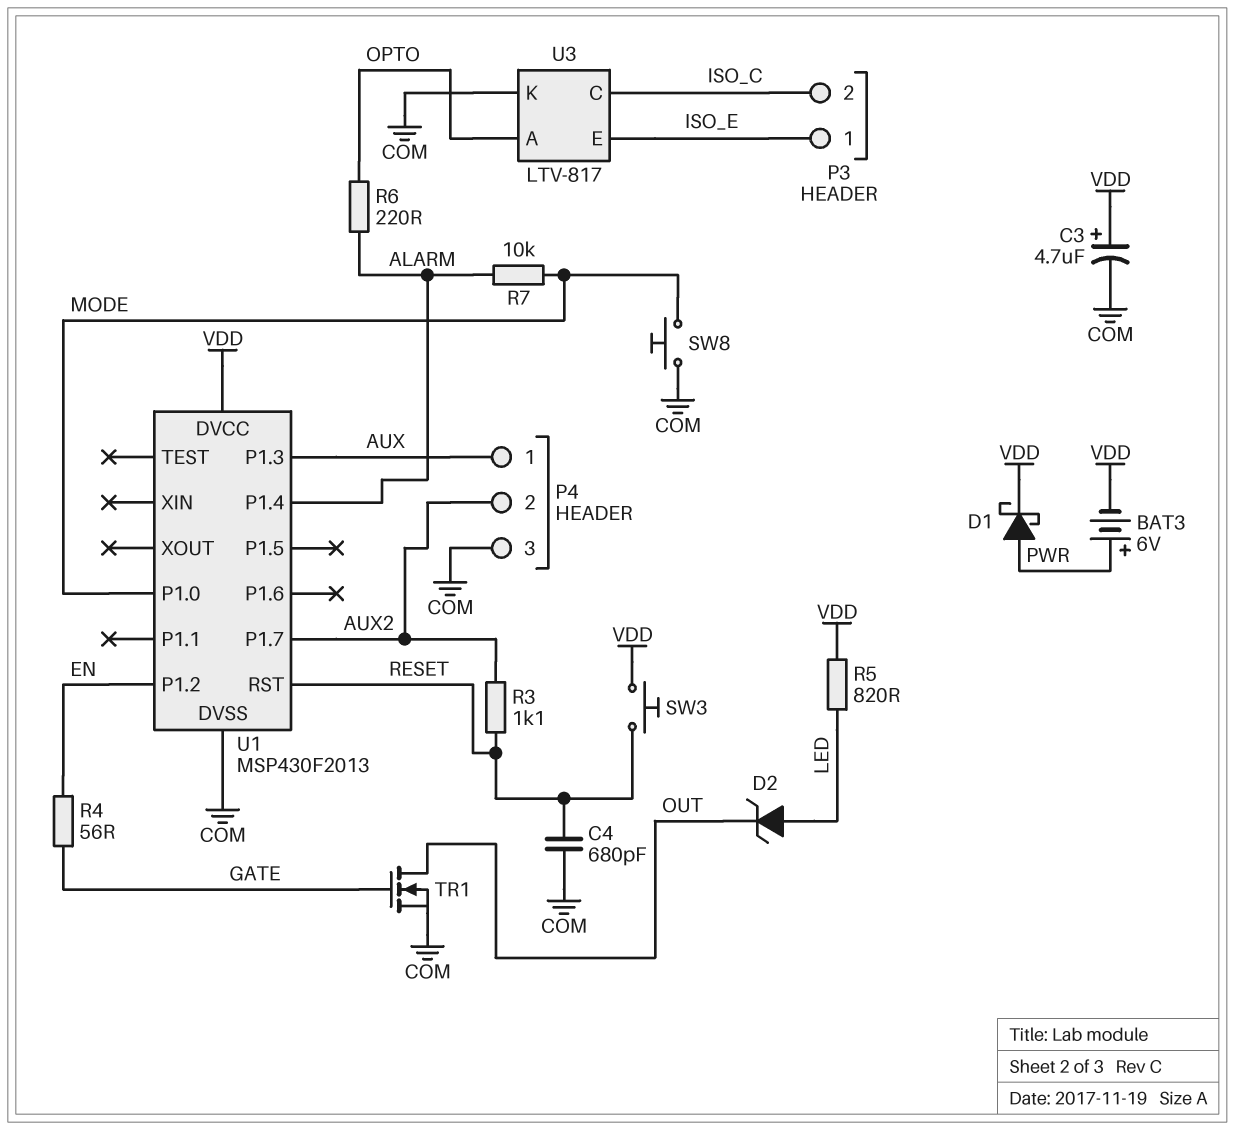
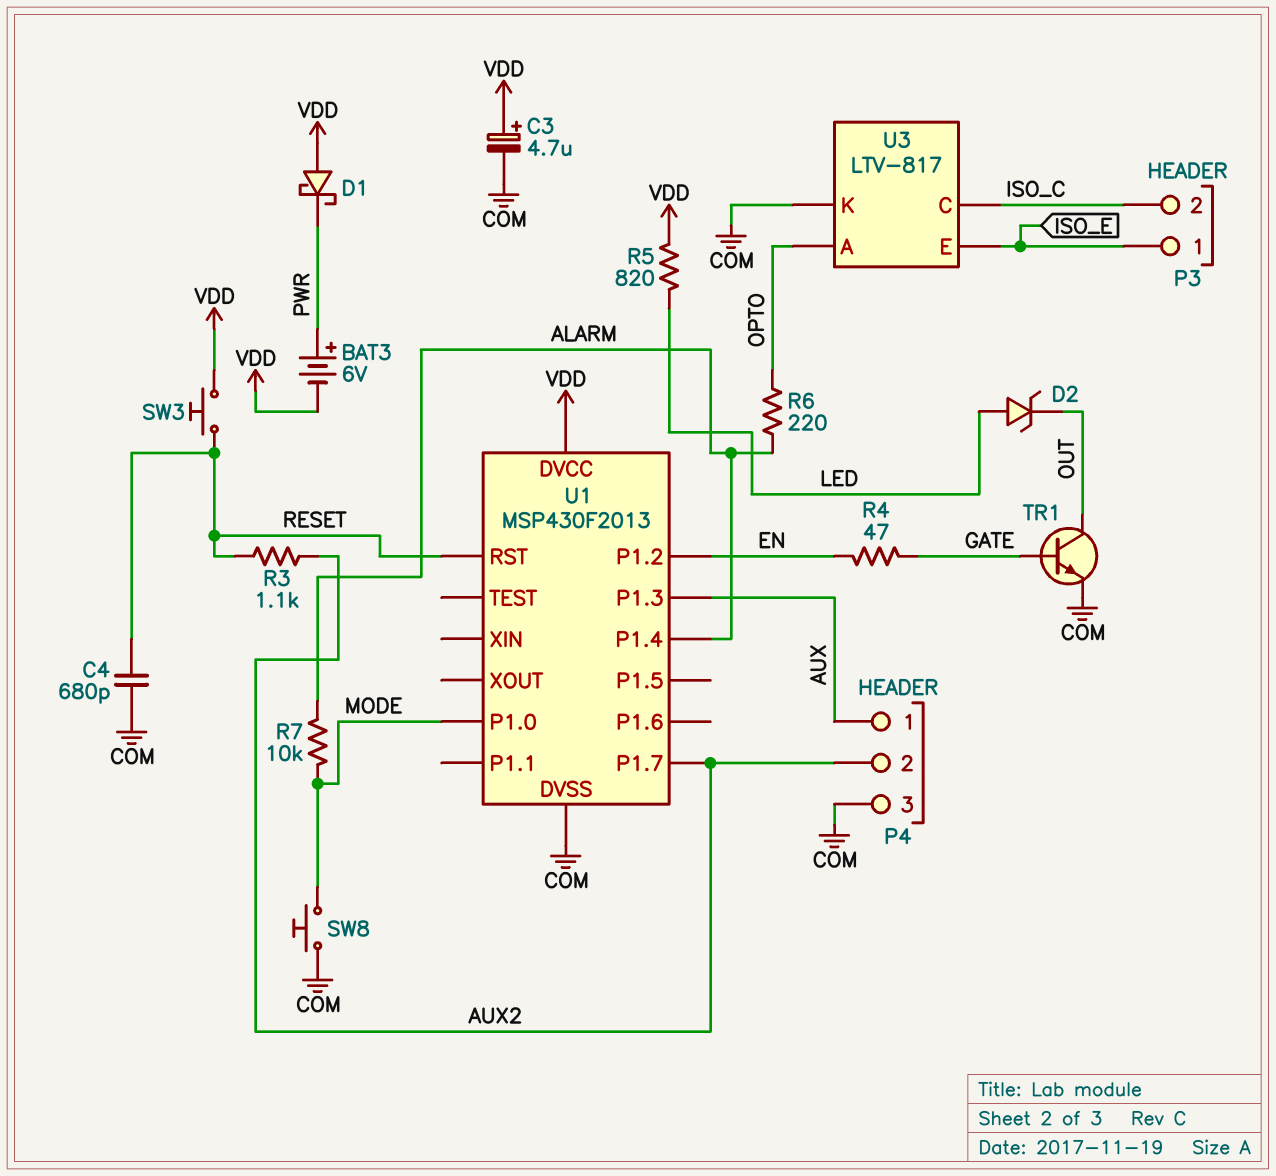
D1: schottky (A PWR, K VDD) -> schottky (A VDD, K PWR)
R4: 56 (EN, GATE) -> 47 (EN, GATE)
TR1: NMOS (G GATE, D OUT, S COM) -> NPN (B GATE, C OUT, E COM)

